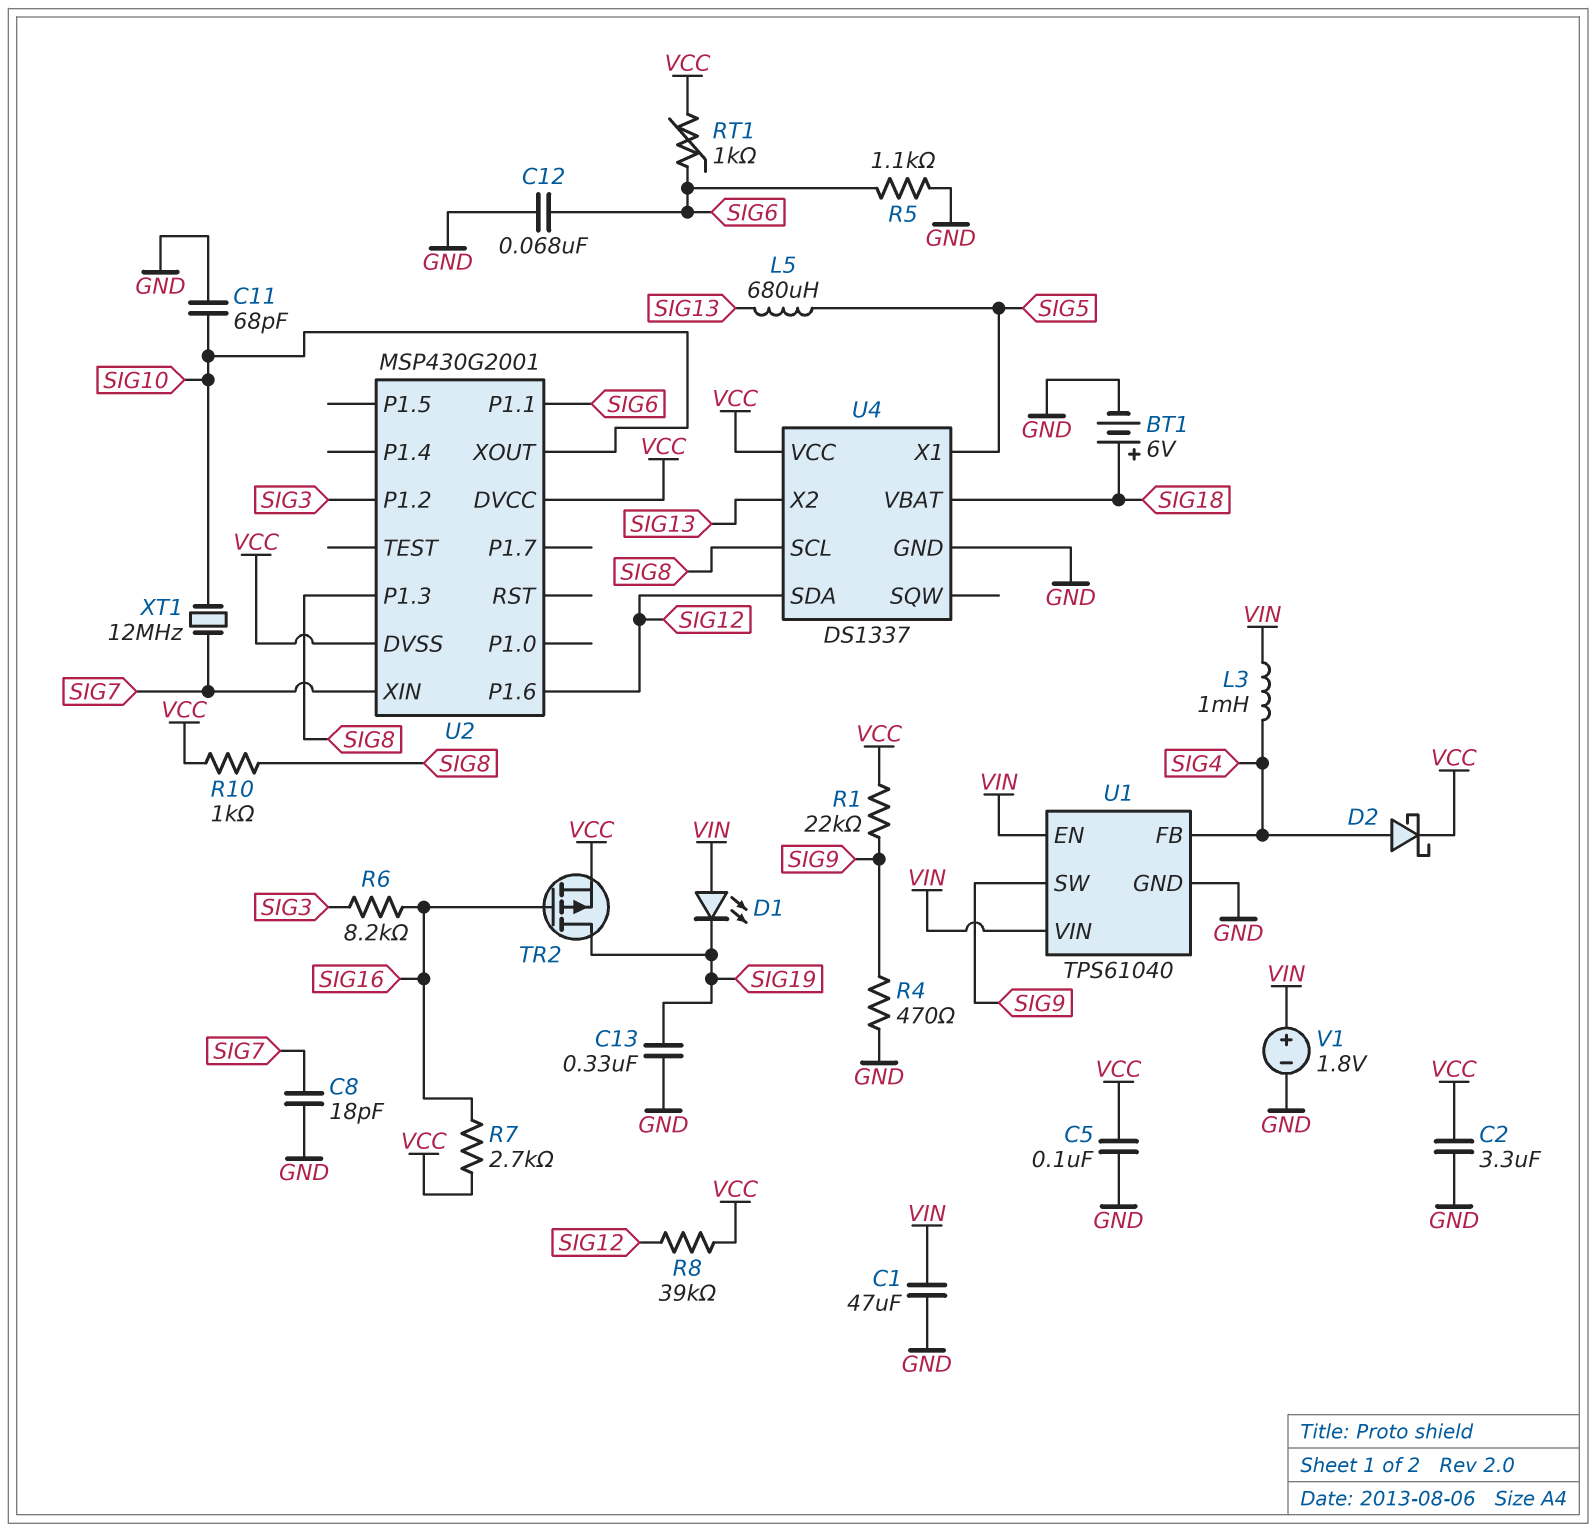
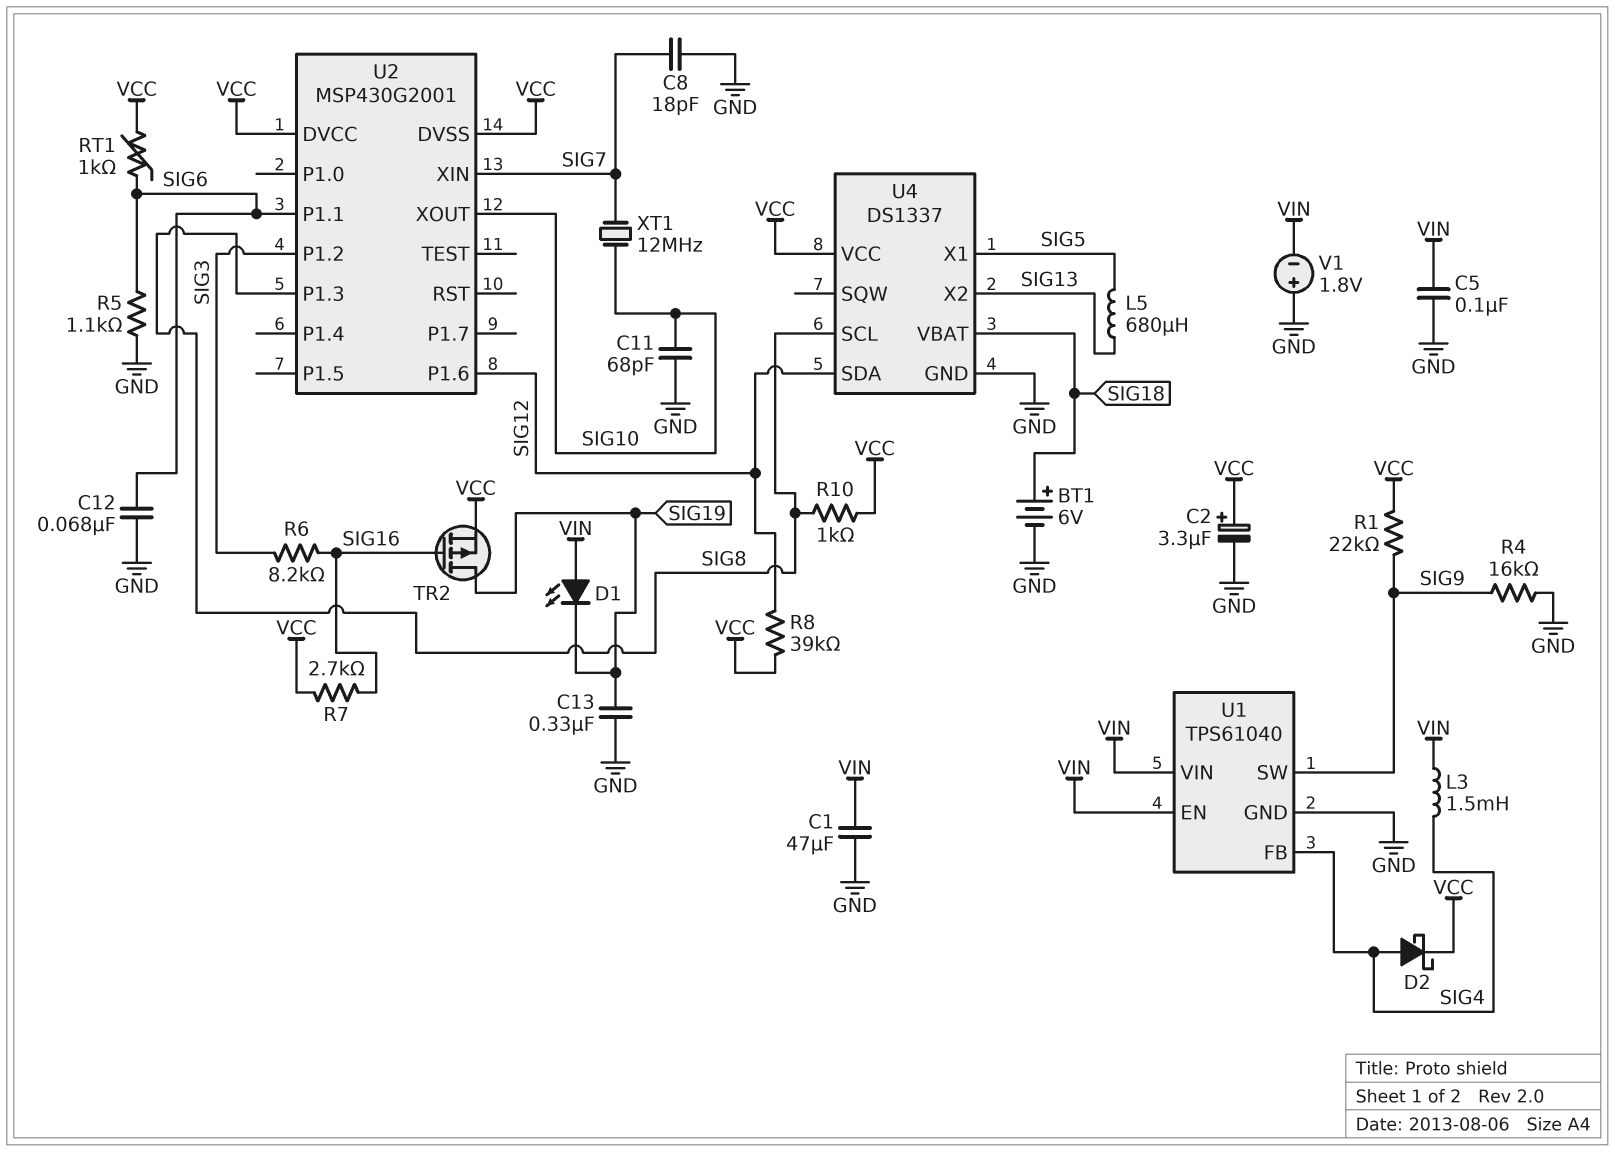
C2: 3.3uF (GND, VCC) -> 3.3uF (plus VCC, minus GND)
C5: 100nF (GND, VCC) -> 100nF (GND, VIN)
L3: 1mH (SIG4, VIN) -> 1.5mH (SIG4, VIN)
R4: 470 (GND, SIG9) -> 16k (GND, SIG9)
V1: 1.8V (plus VIN, minus GND) -> 1.8V (plus GND, minus VIN)

